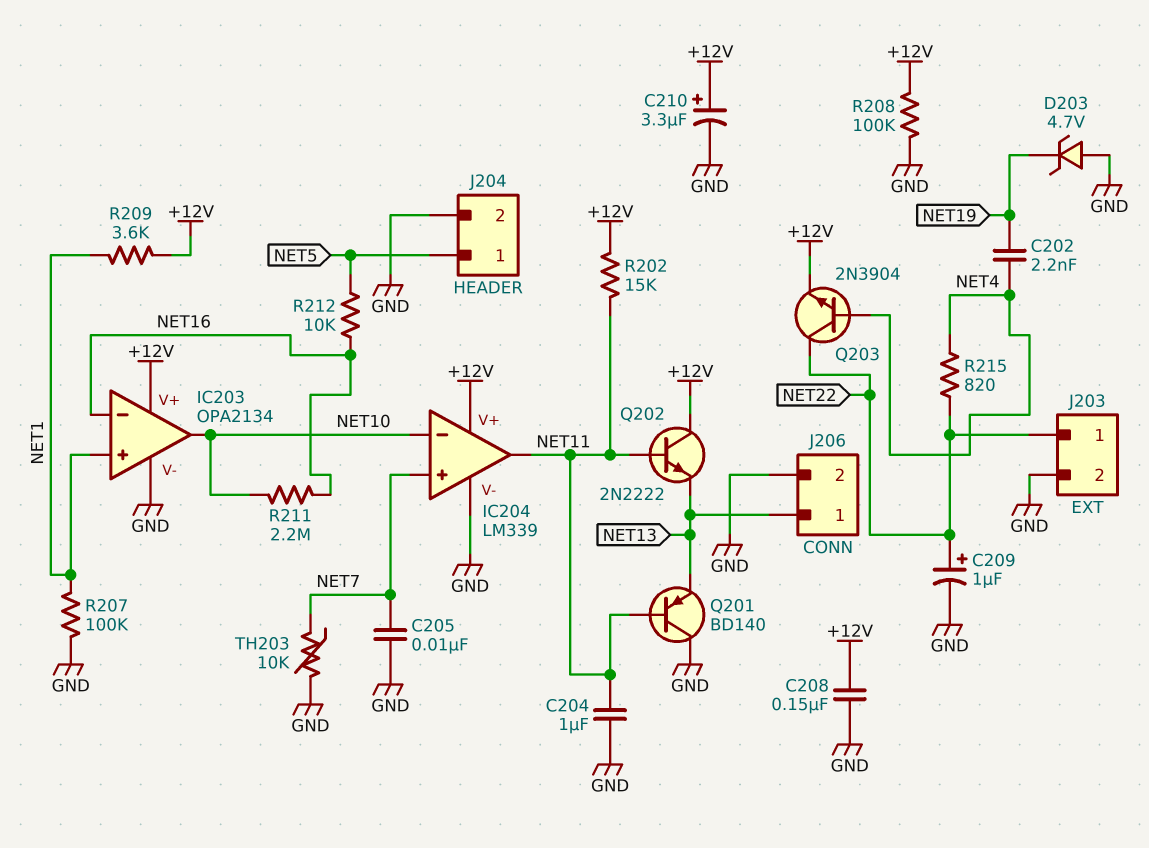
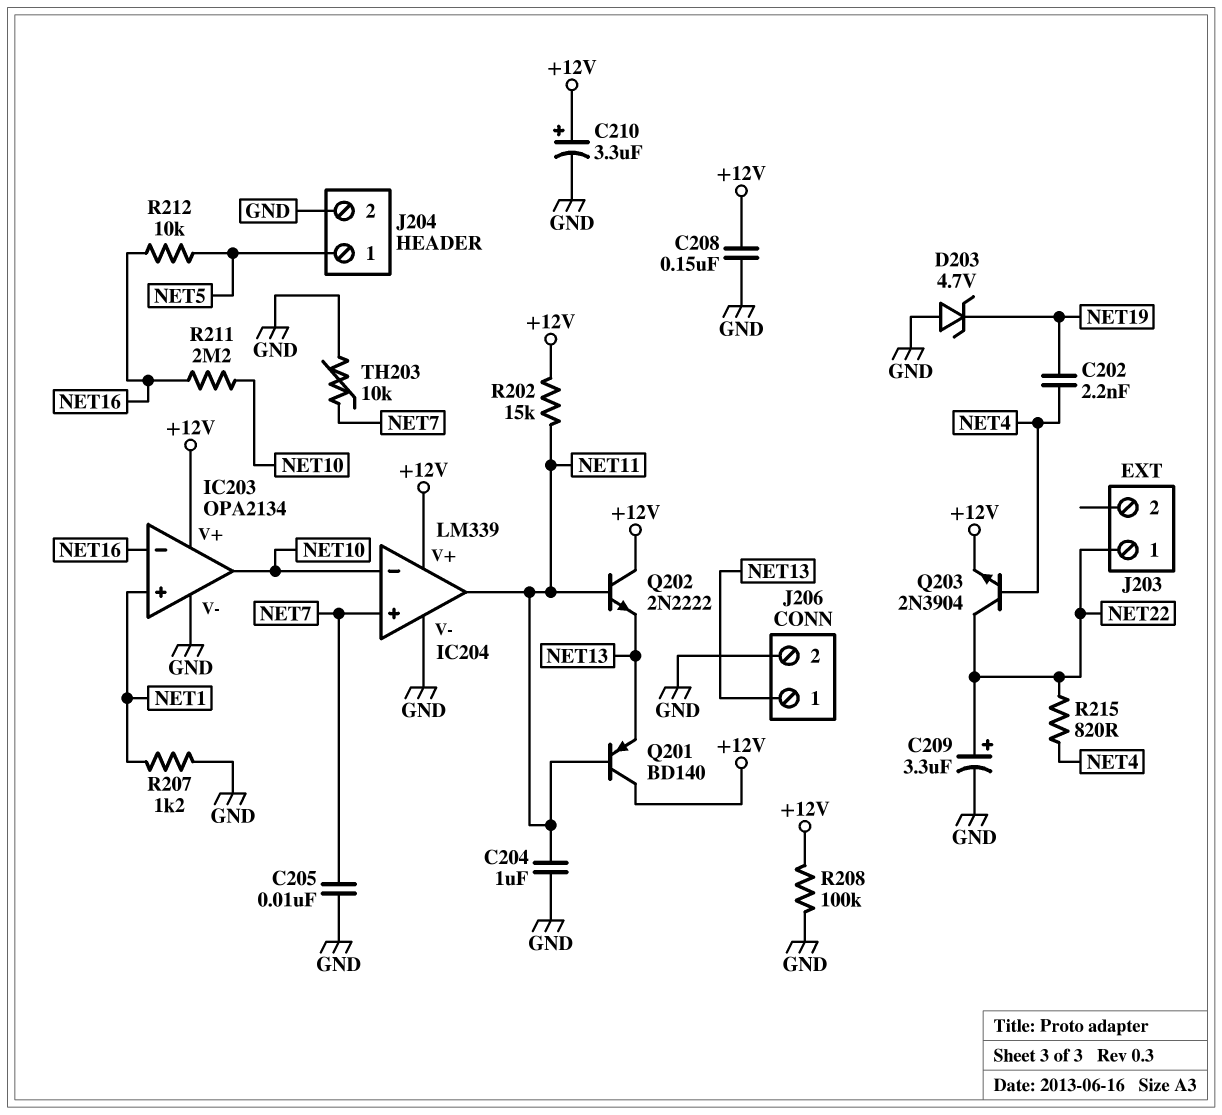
C209: 1uF (plus NET22, minus GND) -> 3.3uF (plus NET22, minus GND)
J203 pin 2: GND -> none
Q201: PNP BD140 (B NET11, C GND, E NET13) -> PNP BD140 (B NET11, C +12V, E NET13)
R207: 100k (GND, NET1) -> 1.2k (GND, NET1)
R209: 3.6k (+12V, NET1) -> none

